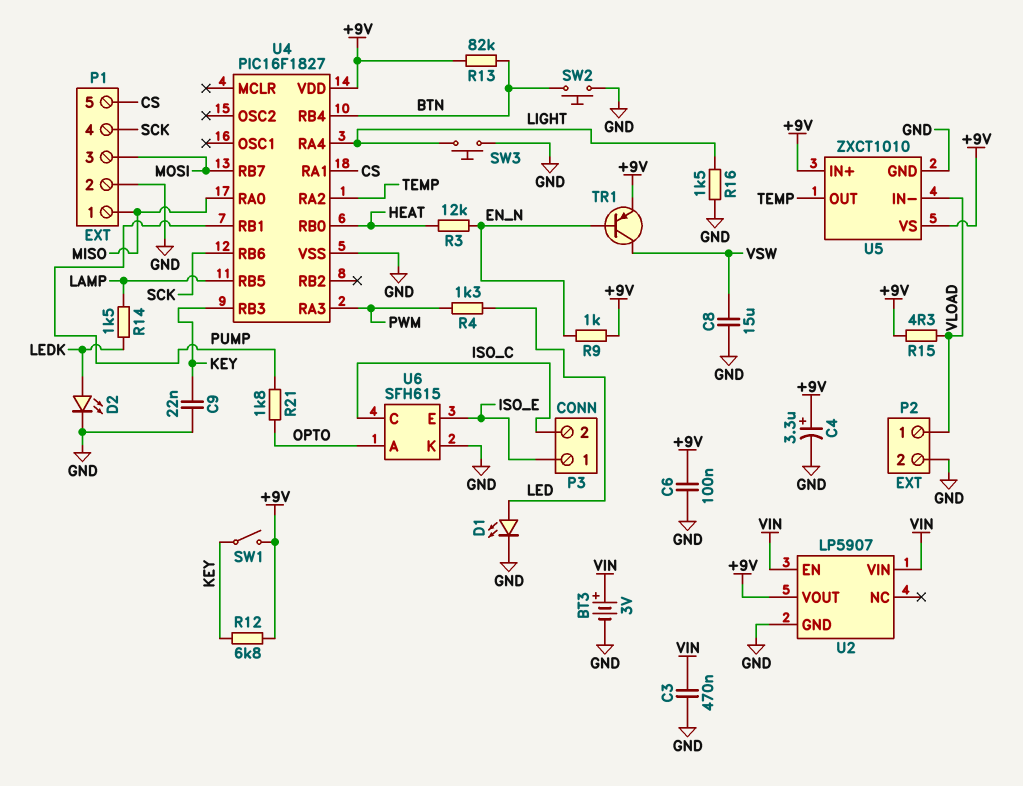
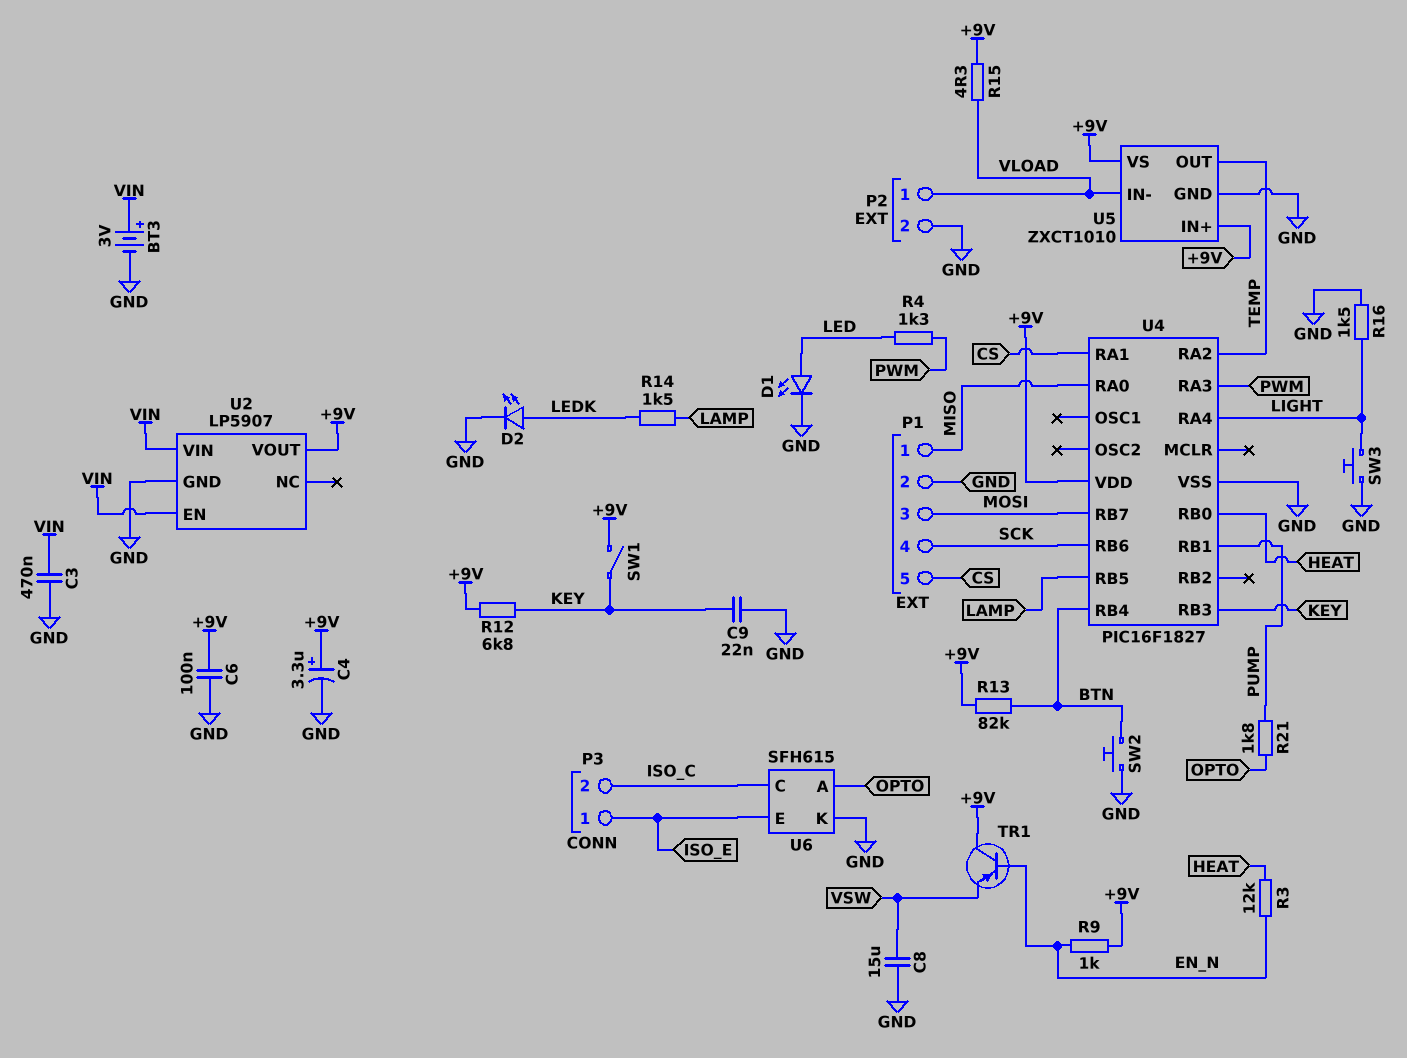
TR1: PNP (B EN_N, C VSW, E +9V) -> PNP (B EN_N, C +9V, E VSW)

